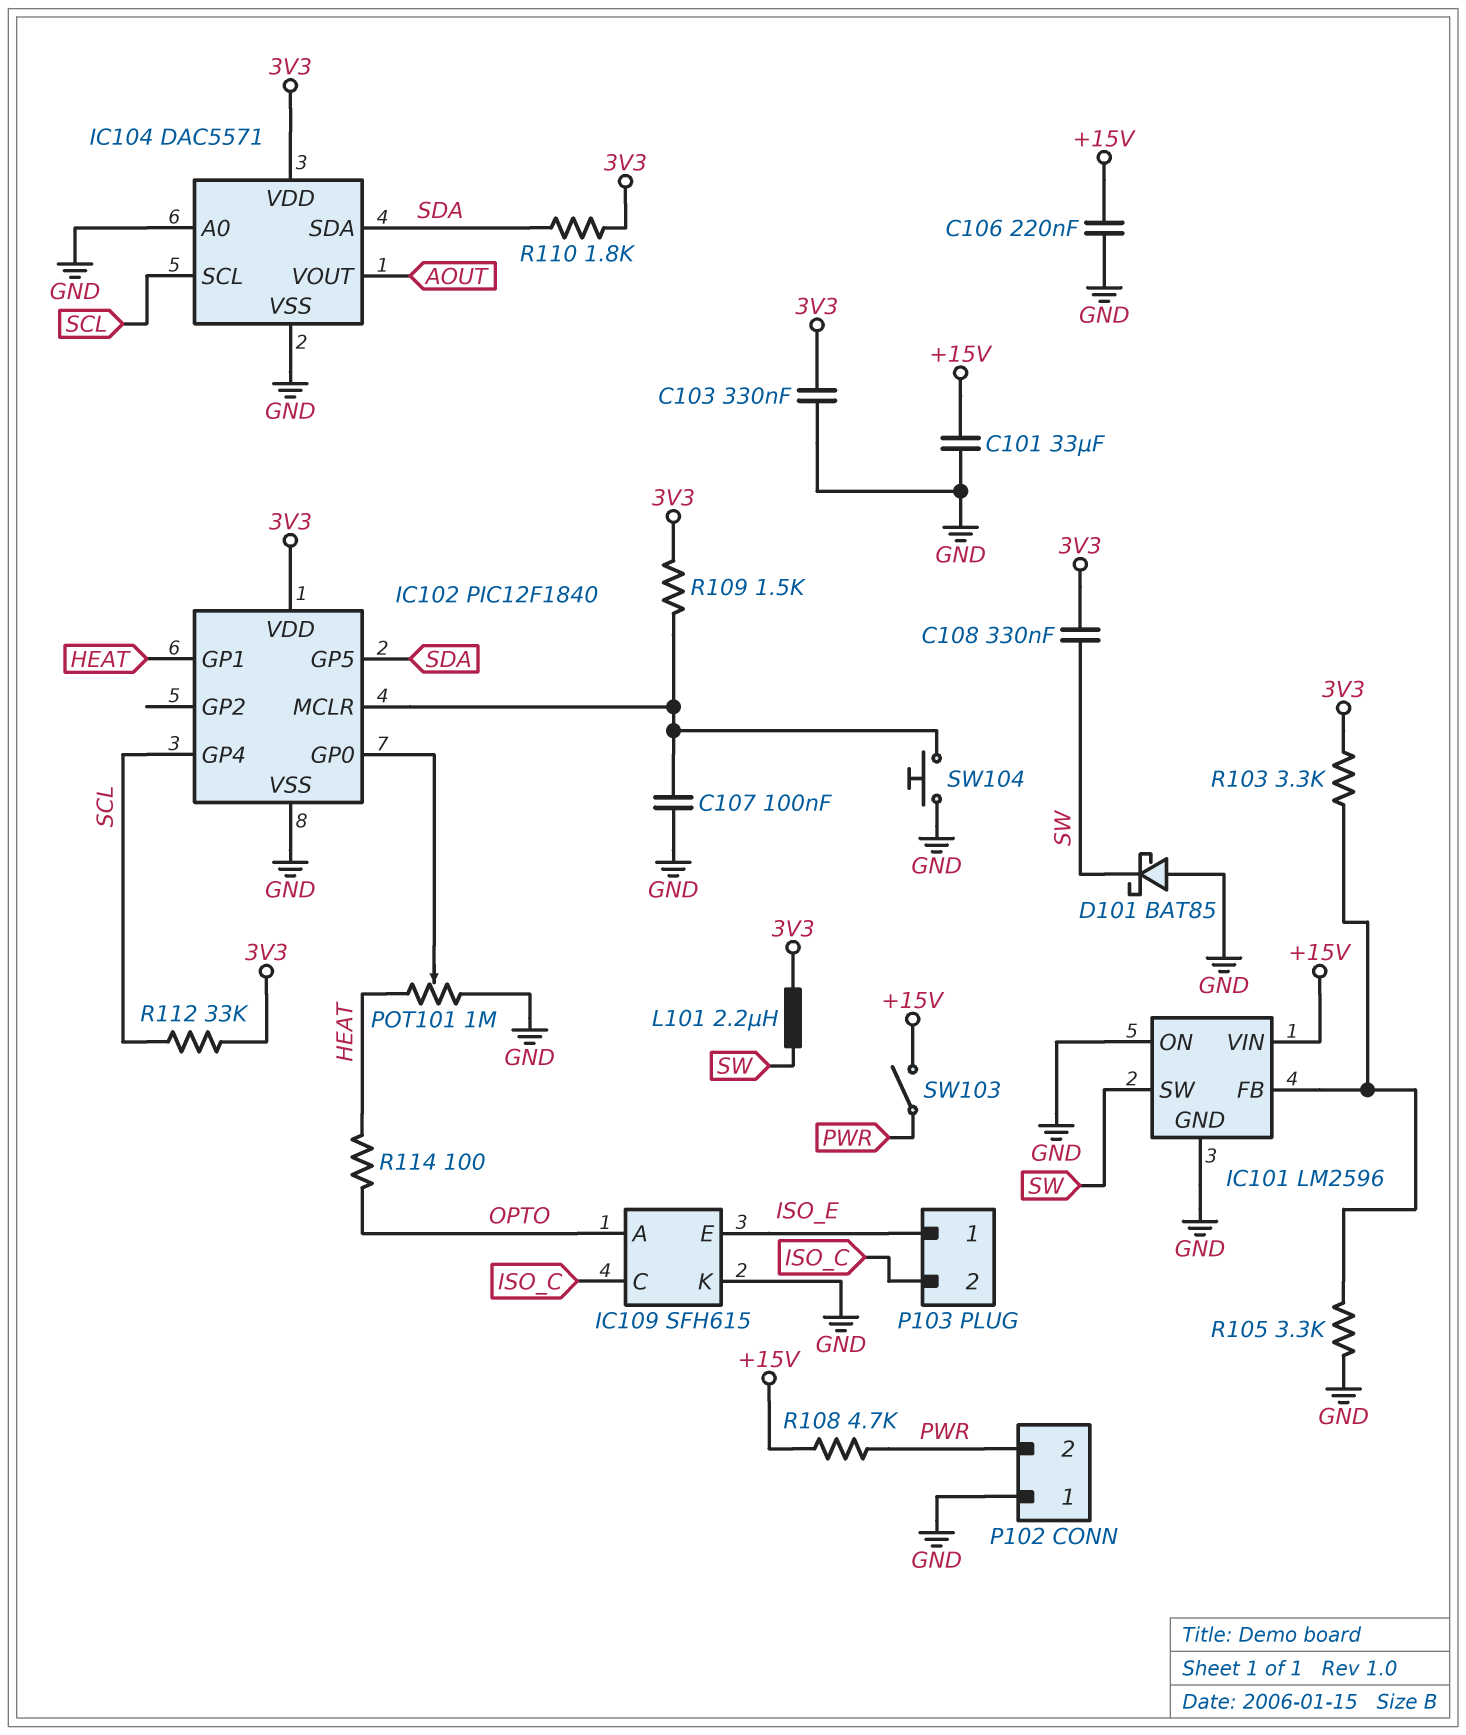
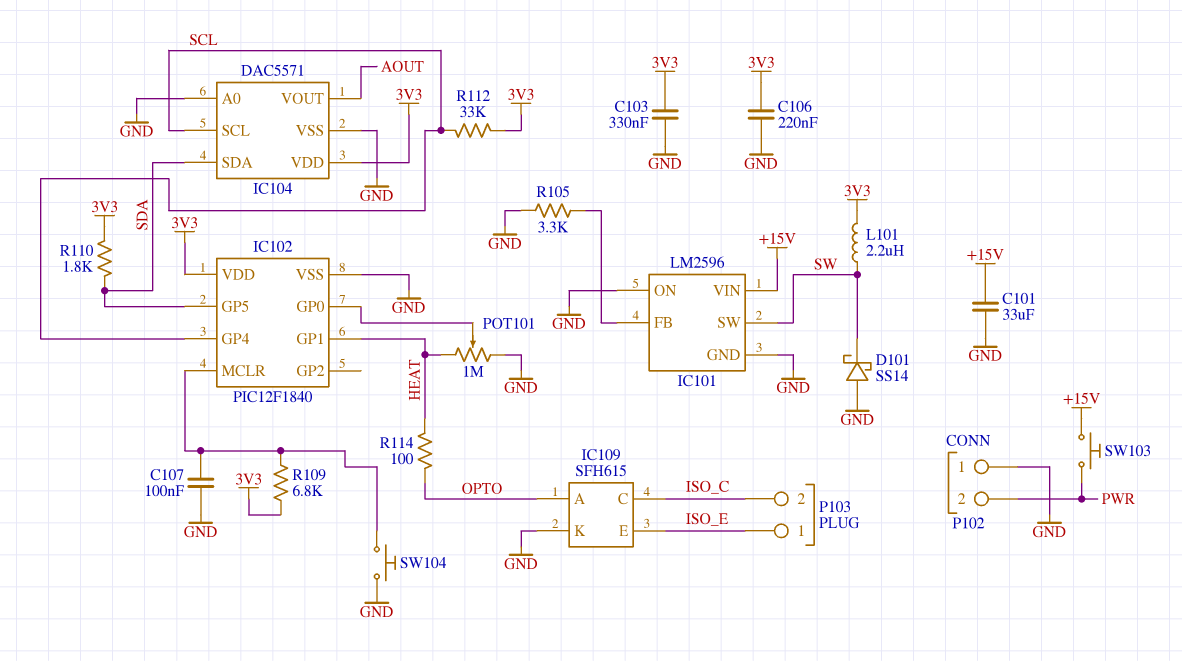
C106: 220nF (+15V, GND) -> 220nF (3V3, GND)
C108: 330nF (3V3, SW) -> none
D101: schottky BAT85 (A GND, K SW) -> schottky SS14 (A GND, K SW)
R103: 3.3k (3V3, IC101/FB) -> none
R108: 4.7k (+15V, PWR) -> none
R109: 1.5k (3V3, IC102/MCLR) -> 6.8k (3V3, IC102/MCLR)
SW103: switch (+15V, PWR) -> button (+15V, PWR)

